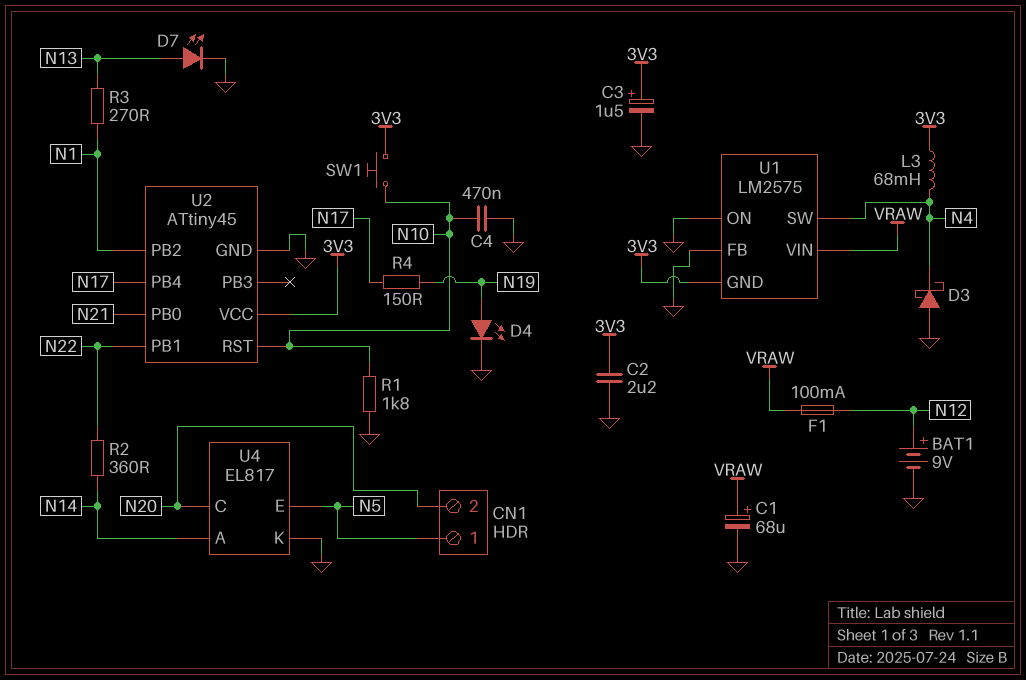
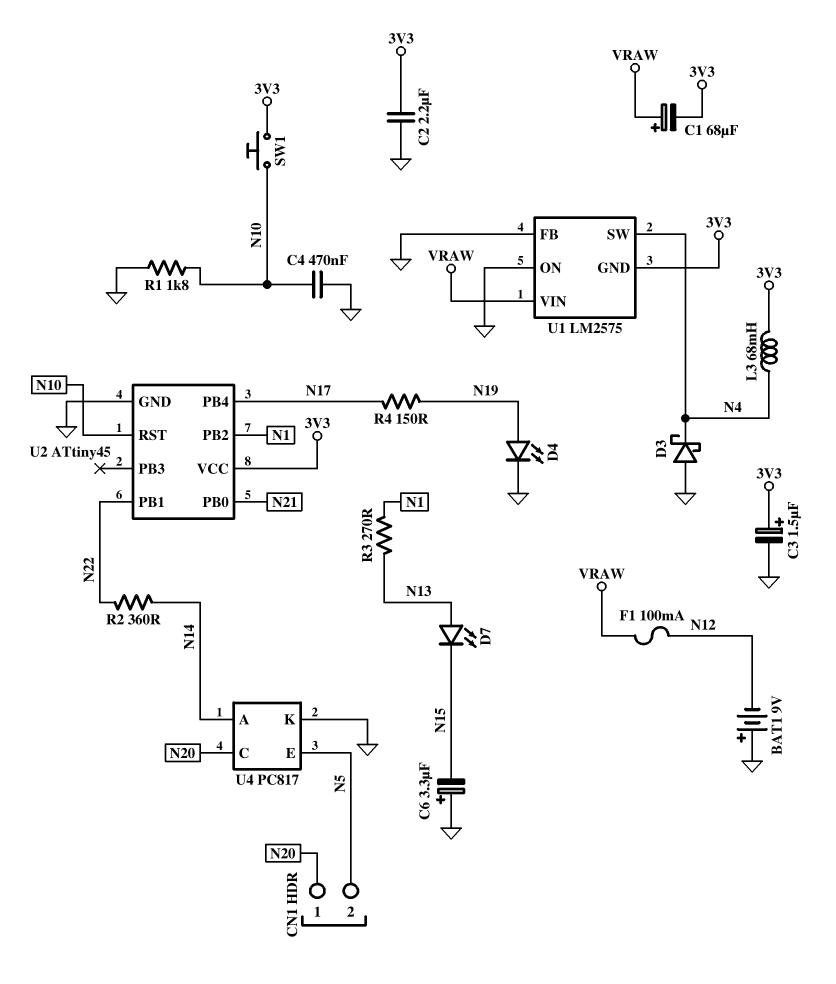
BAT1: 9V (plus N12, minus GND) -> 9V (plus GND, minus N12)
C1: 68uF (plus VRAW, minus GND) -> 68uF (plus VRAW, minus 3V3)
C6: none -> 3.3uF (plus GND, minus N15)
CN1 pin 1: N5 -> N20
CN1 pin 2: N20 -> N5
D7: LED (A N13, K GND) -> LED (A N13, K N15)
U4: EL817 -> PC817

